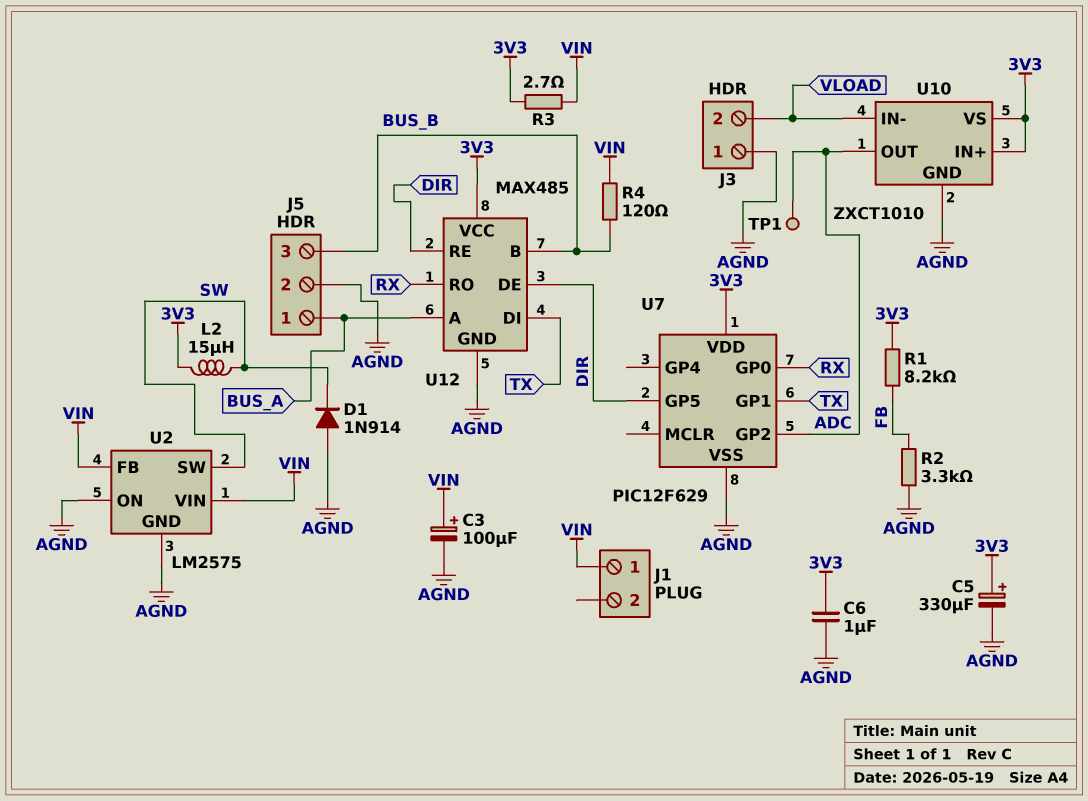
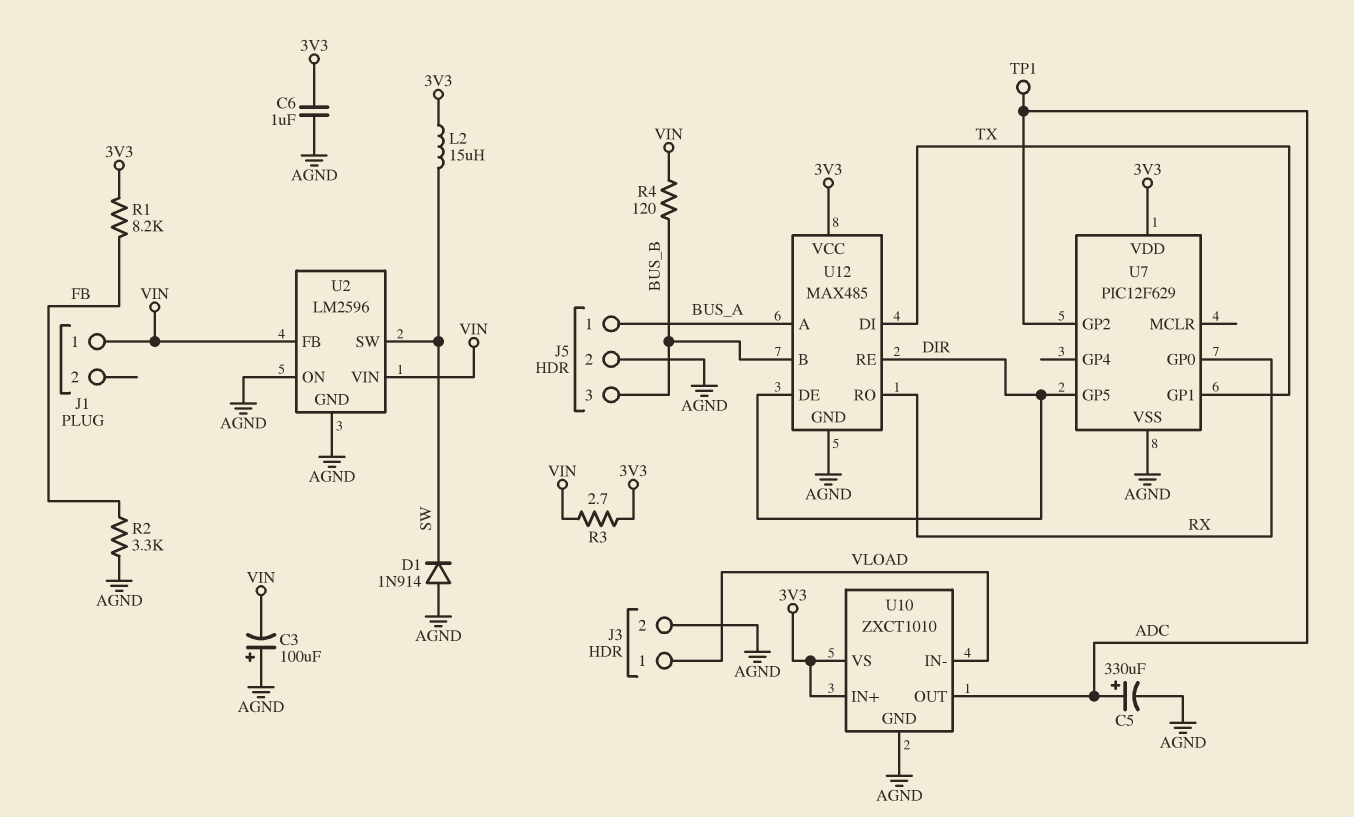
C3: 100uF (plus VIN, minus AGND) -> 100uF (plus AGND, minus VIN)
C5: 330uF (plus 3V3, minus AGND) -> 330uF (plus ADC, minus AGND)
J3 pin 1: AGND -> VLOAD
J3 pin 2: VLOAD -> AGND
U2: LM2575 -> LM2596

